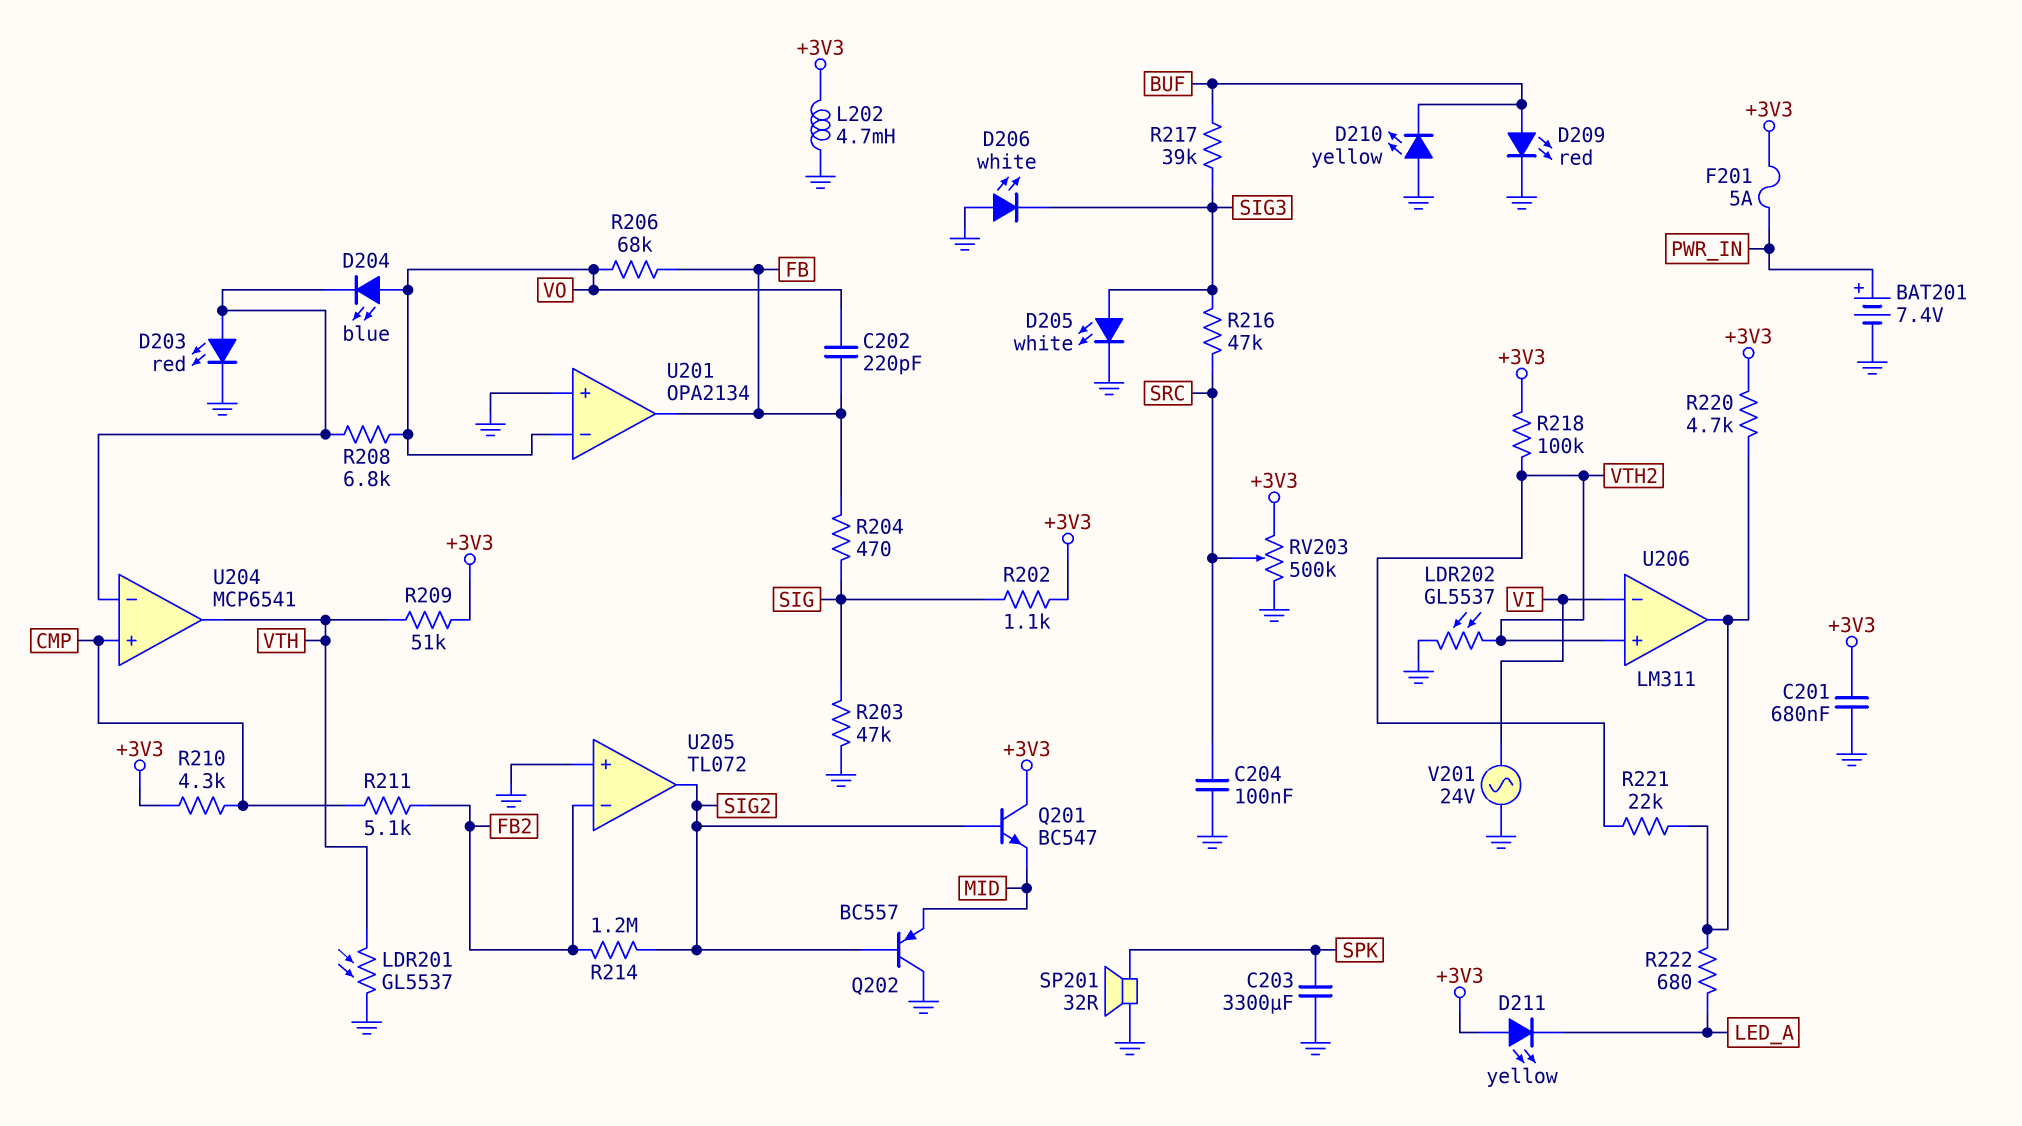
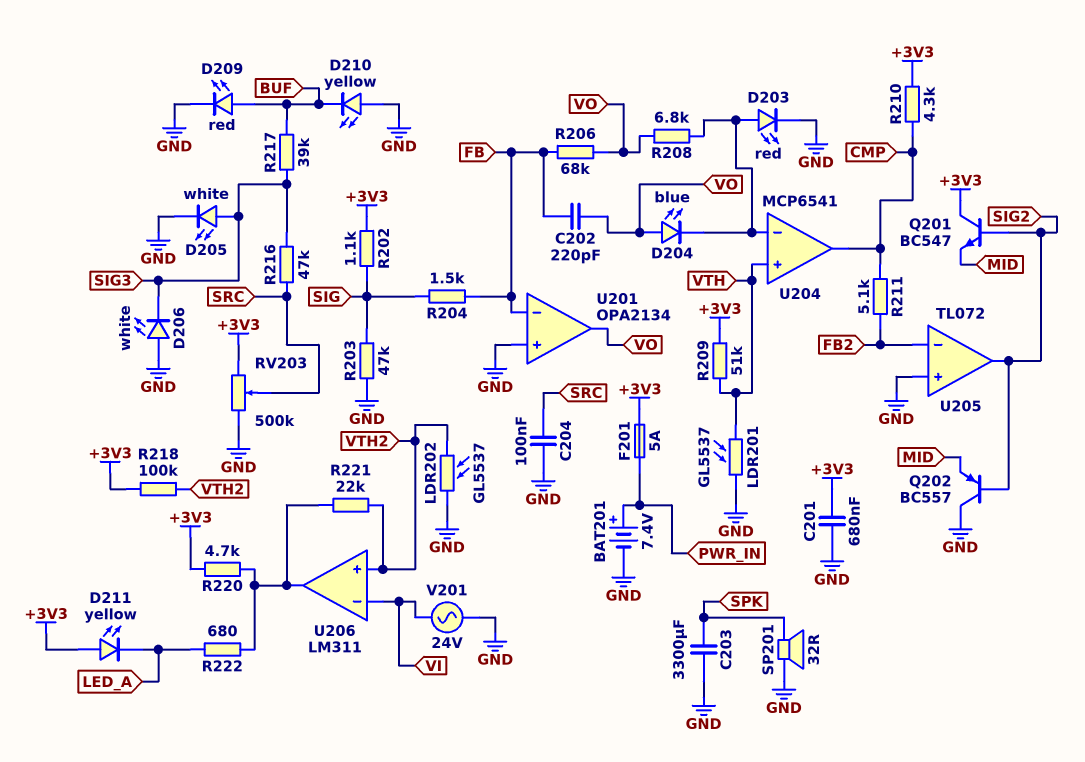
L202: 4.7mH (+3V3, GND) -> none
R204: 470 (FB, SIG) -> 1.5k (FB, SIG)
R214: 1.2M (FB2, SIG2) -> none
U201 pin in-: VO -> FB
U201 pin out: FB -> VO
U204 pin in+: CMP -> VTH
U204 pin out: VTH -> CMP

